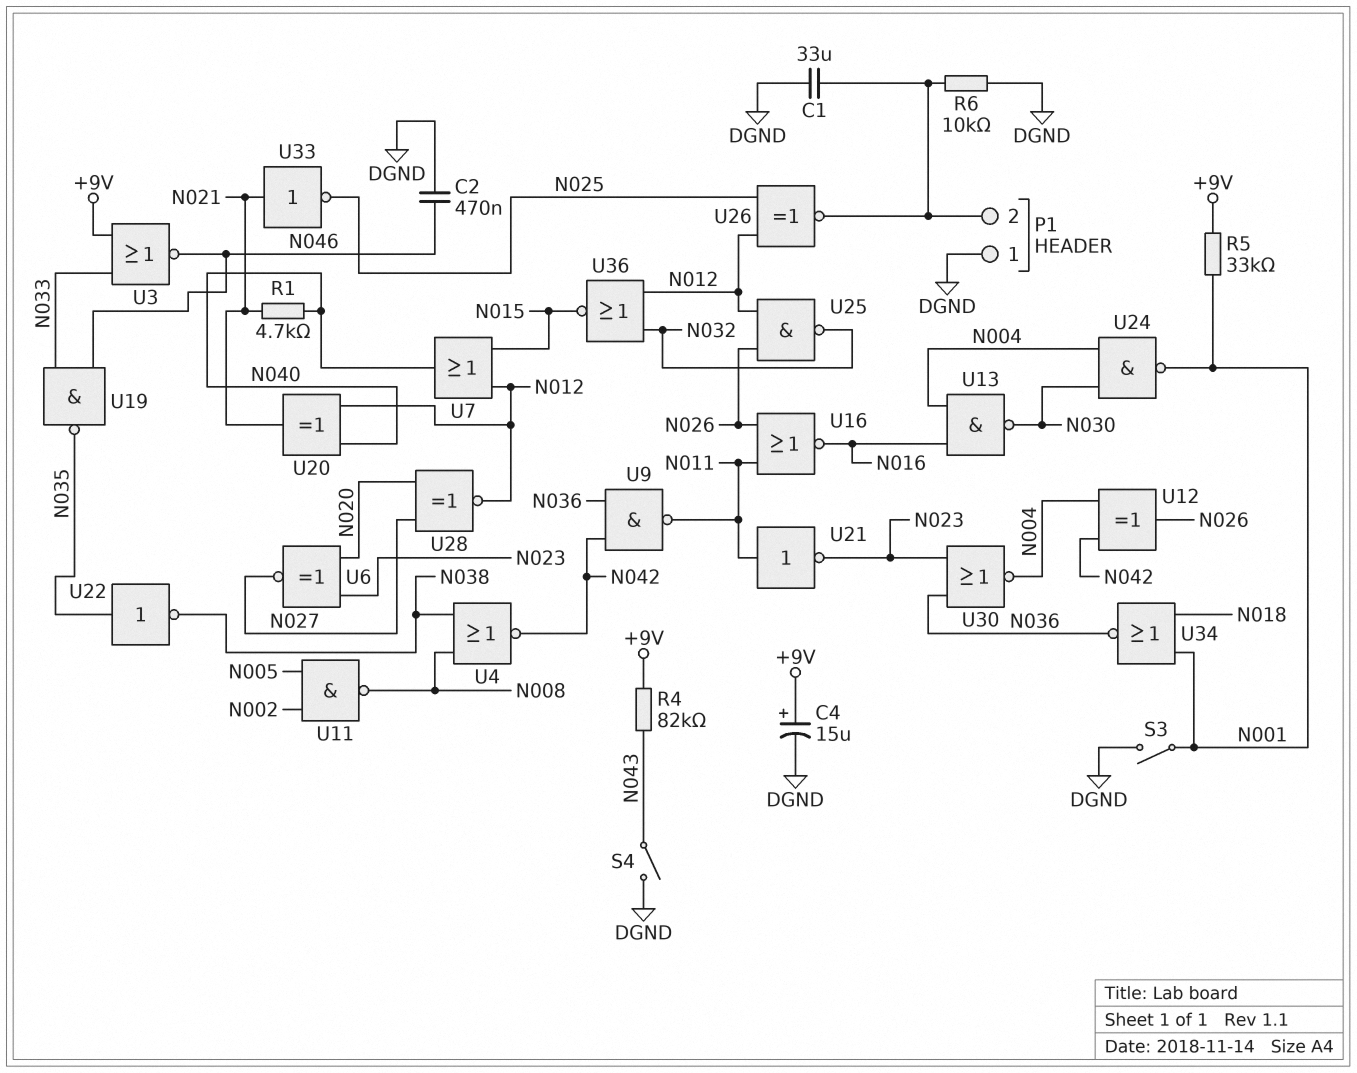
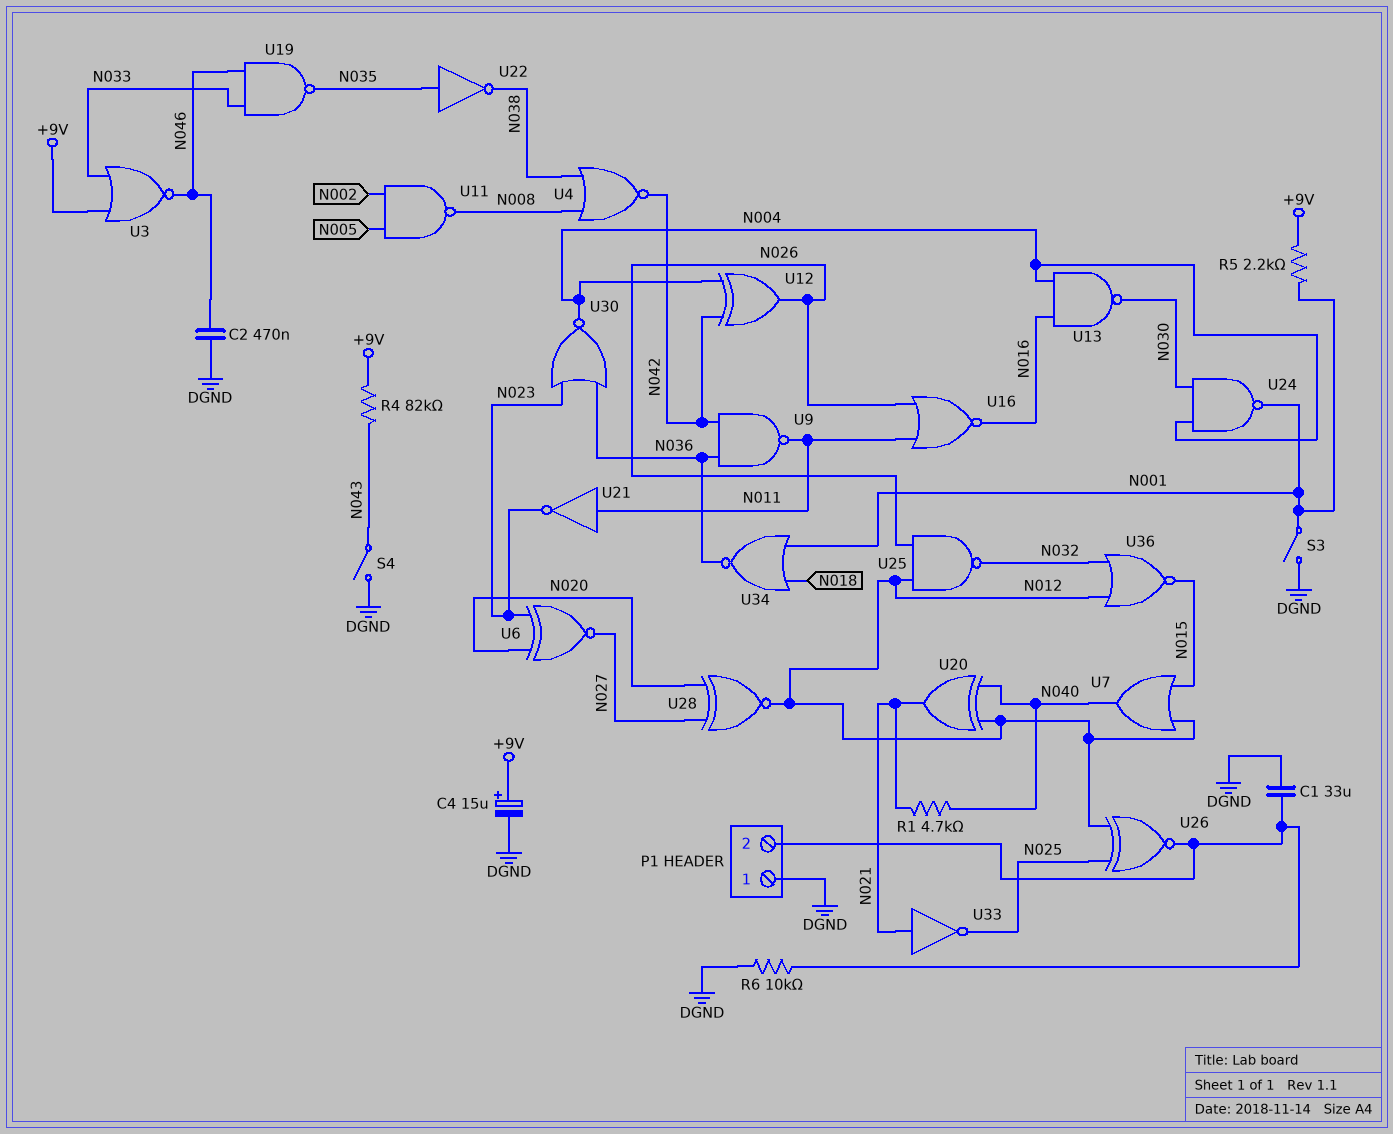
R5: 33k (+9V, N001) -> 2.2k (+9V, N001)

